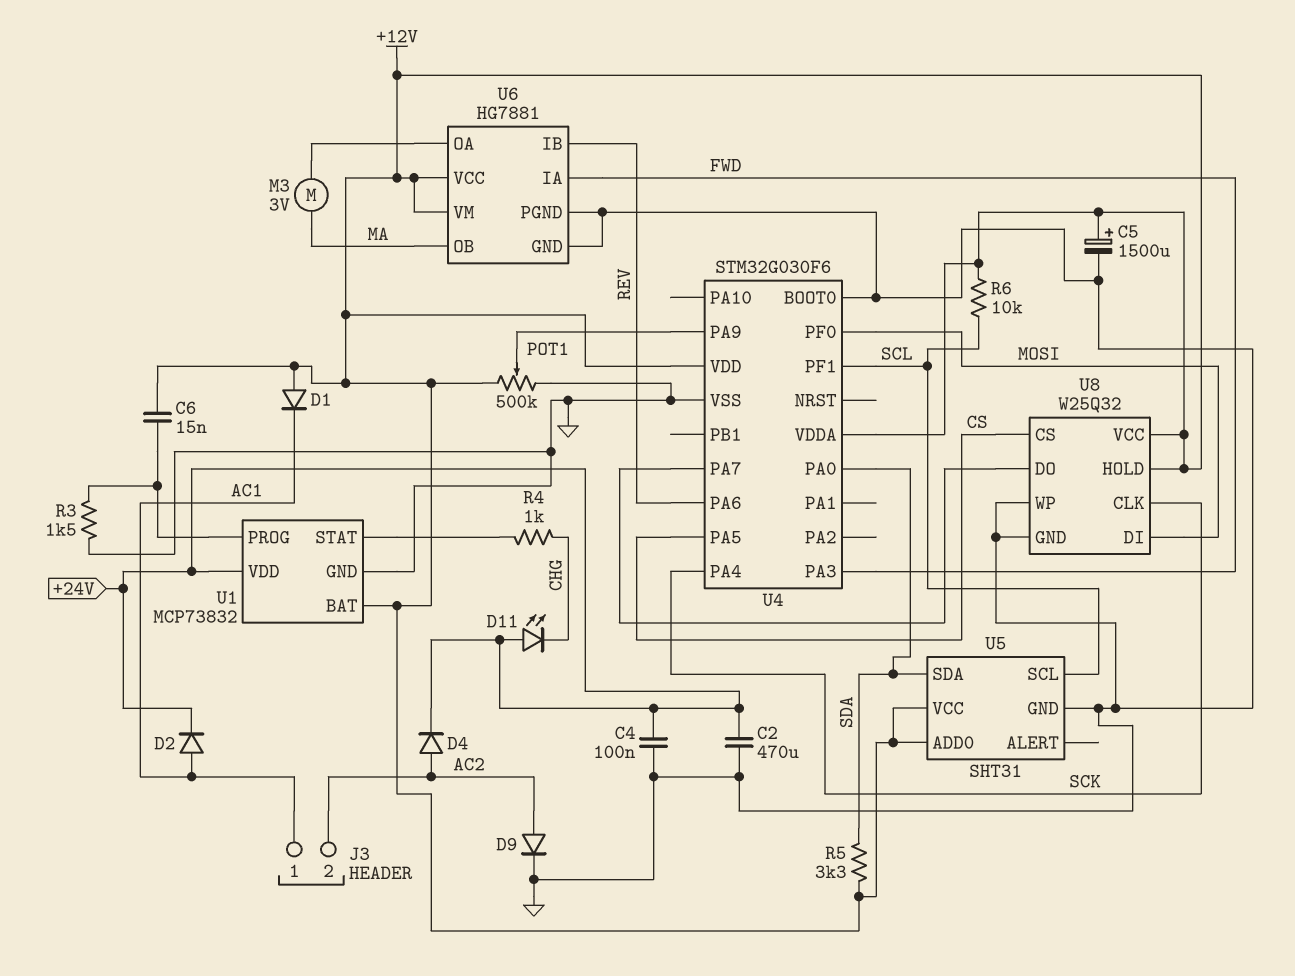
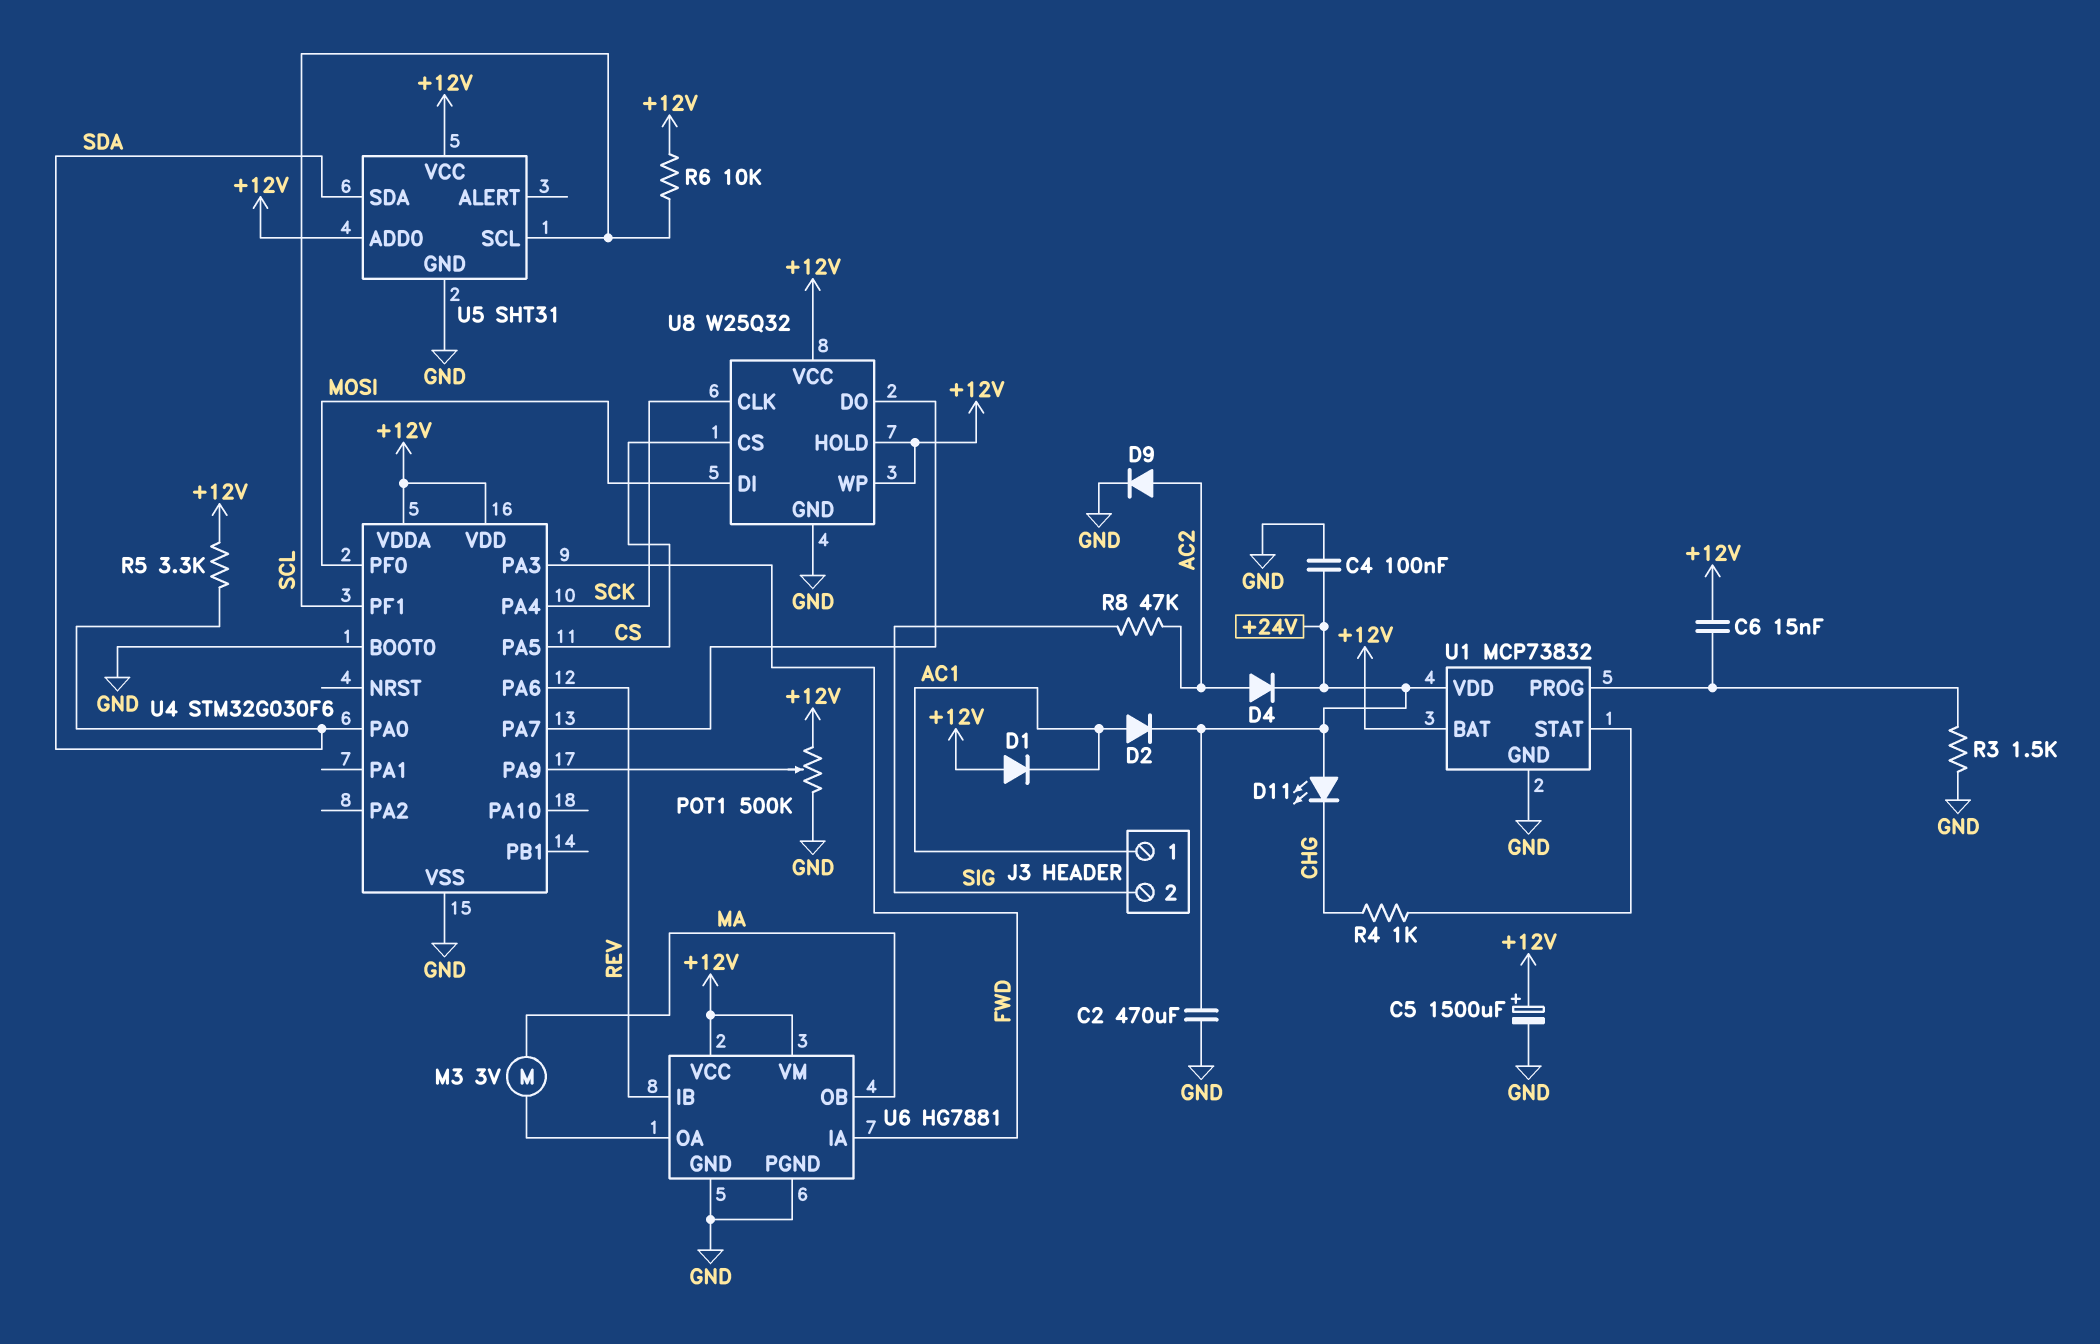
J3 pin 2: AC2 -> SIG
R8: none -> 47k (AC2, SIG)
U8 pin WP: GND -> +12V

